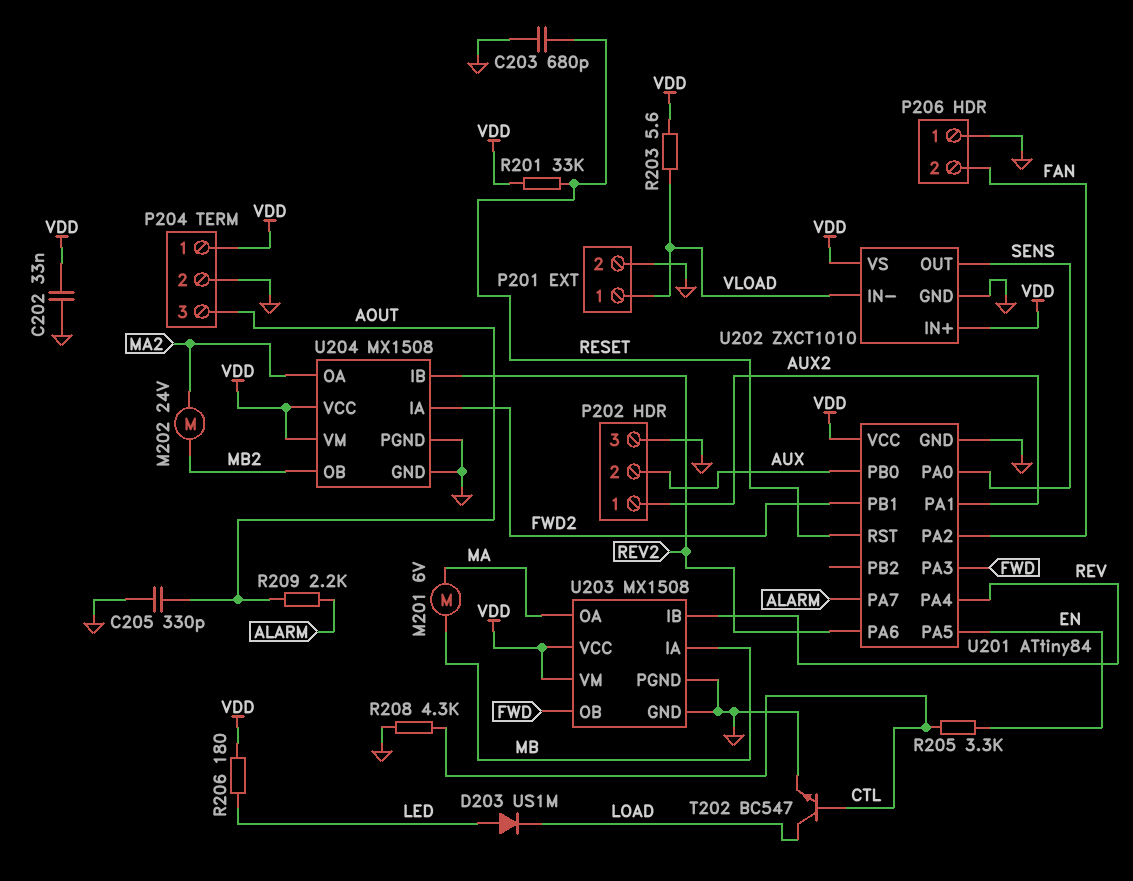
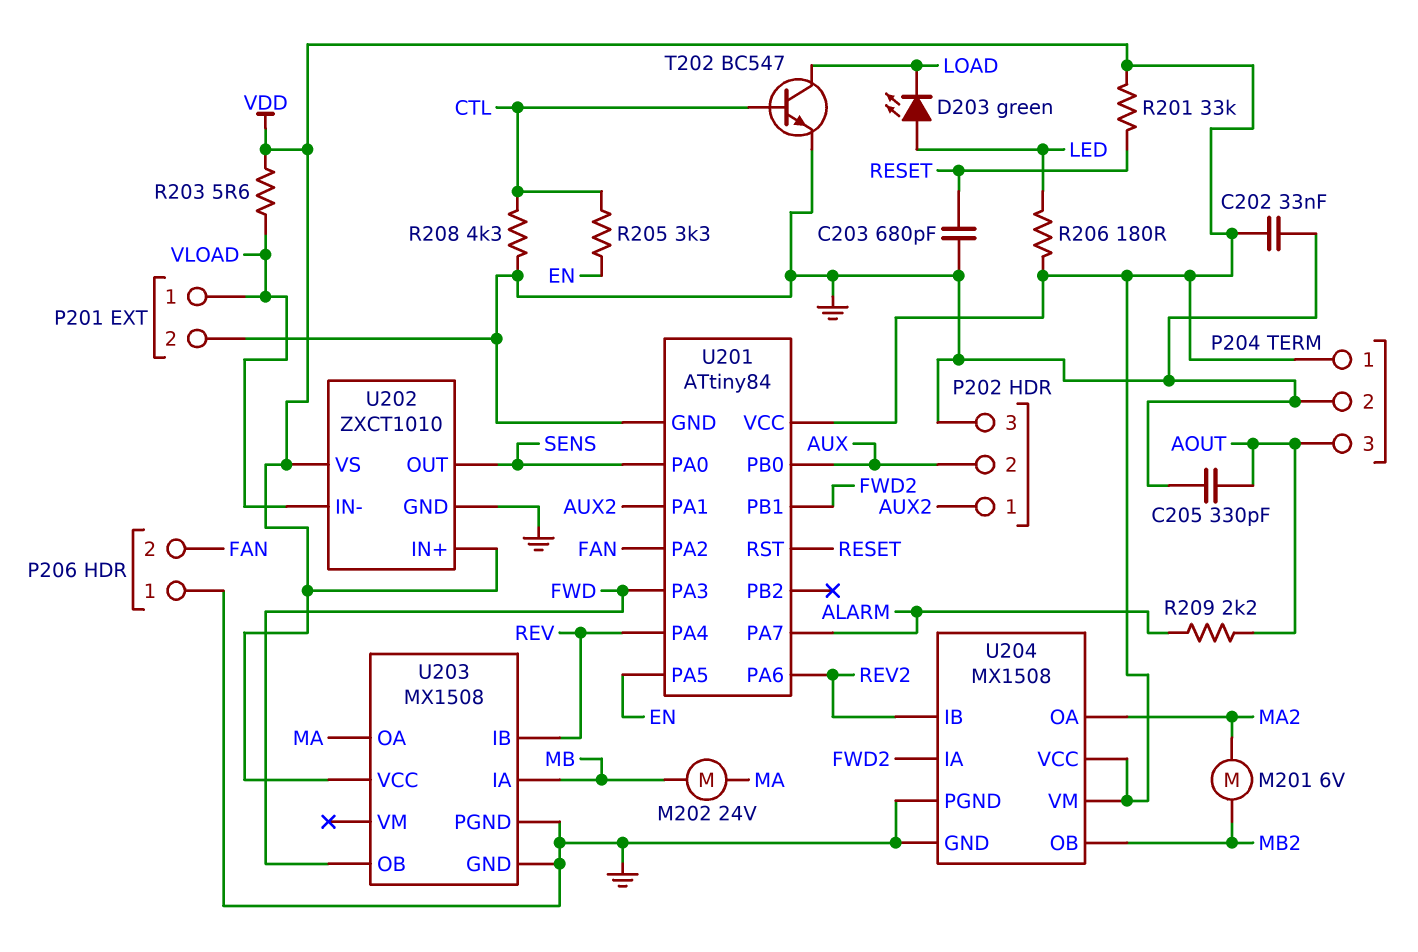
D203: diode US1M (A LED, K LOAD) -> LED green (A LED, K LOAD)
M201: motor 6V (MA, MB) -> motor 6V (MA2, MB2)
M202: motor 24V (MA2, MB2) -> motor 24V (MA, MB)
U203 pin VM: VDD -> none

